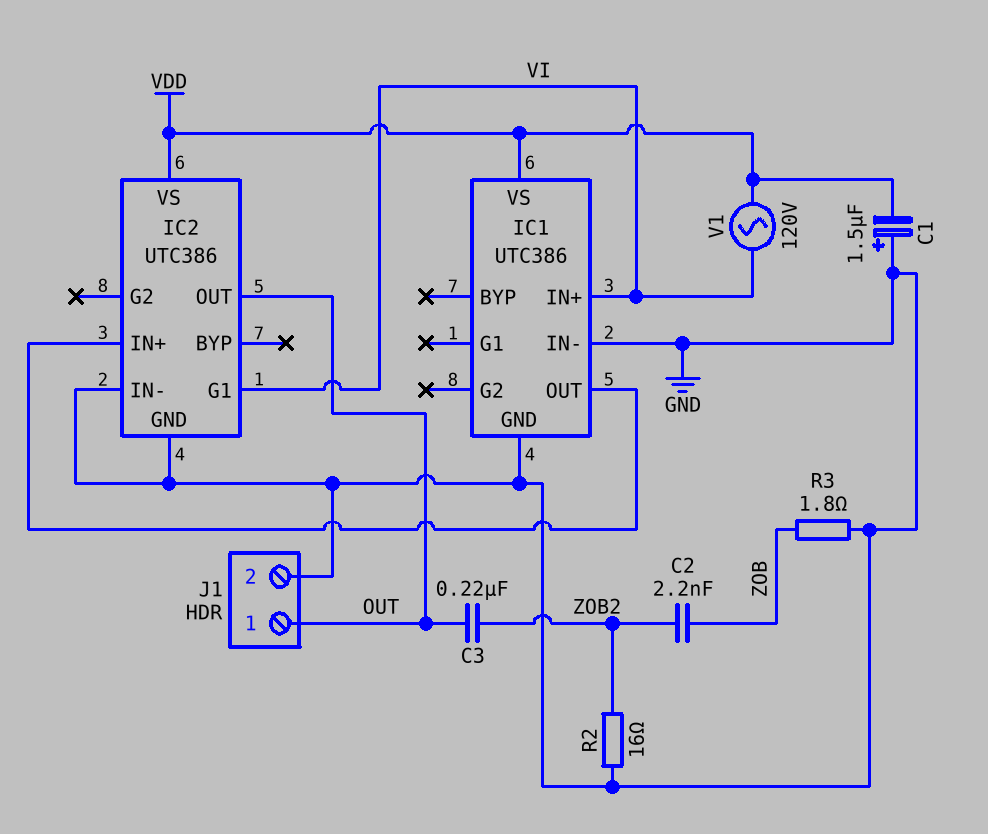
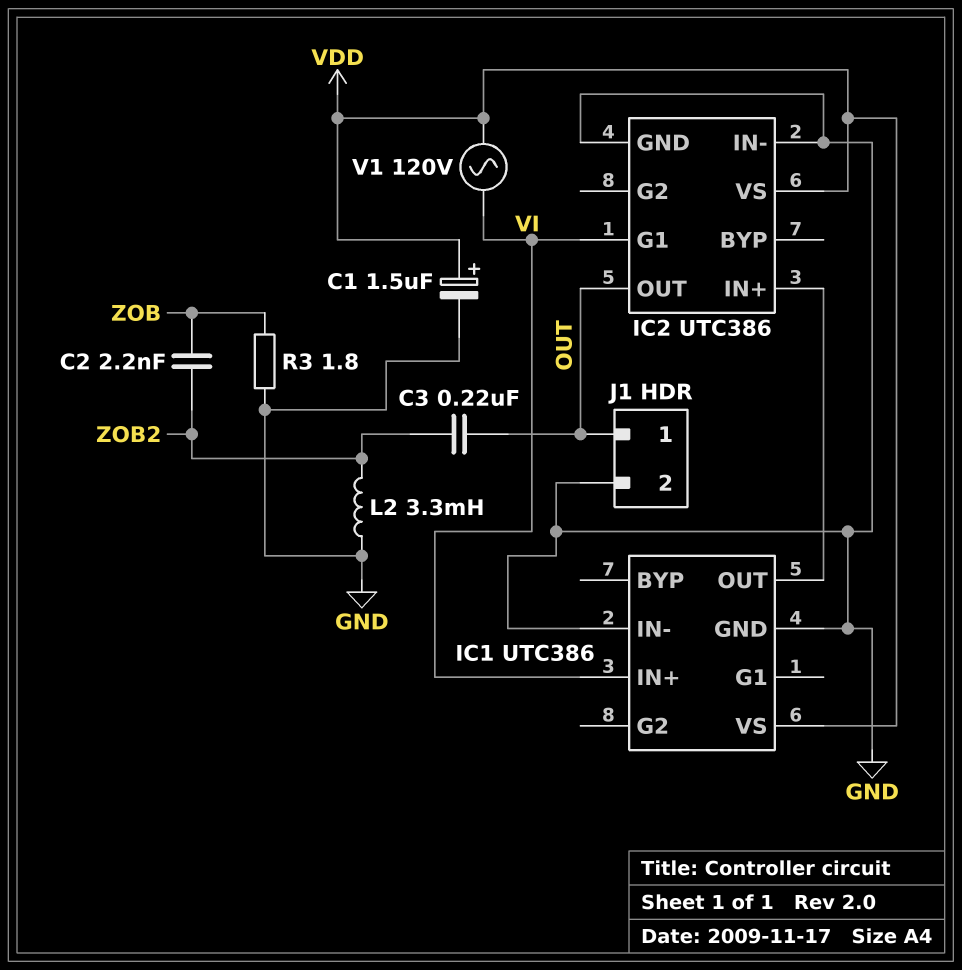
C1: 1.5uF (plus GND, minus VDD) -> 1.5uF (plus VDD, minus GND)
L2: none -> 3.3mH (GND, ZOB2)
R2: 16 (GND, ZOB2) -> none

